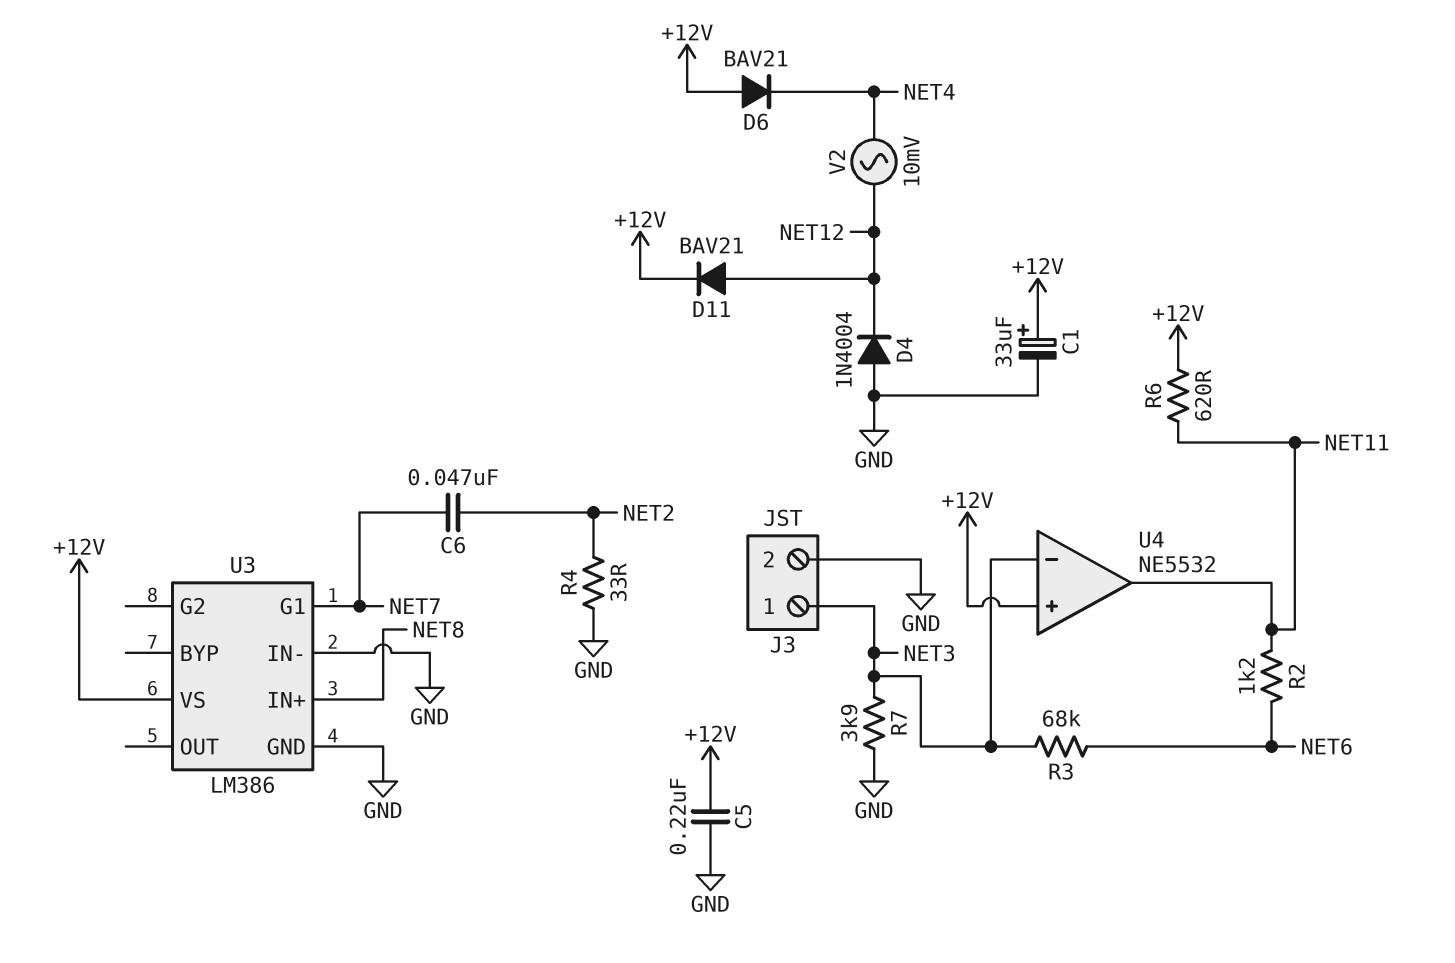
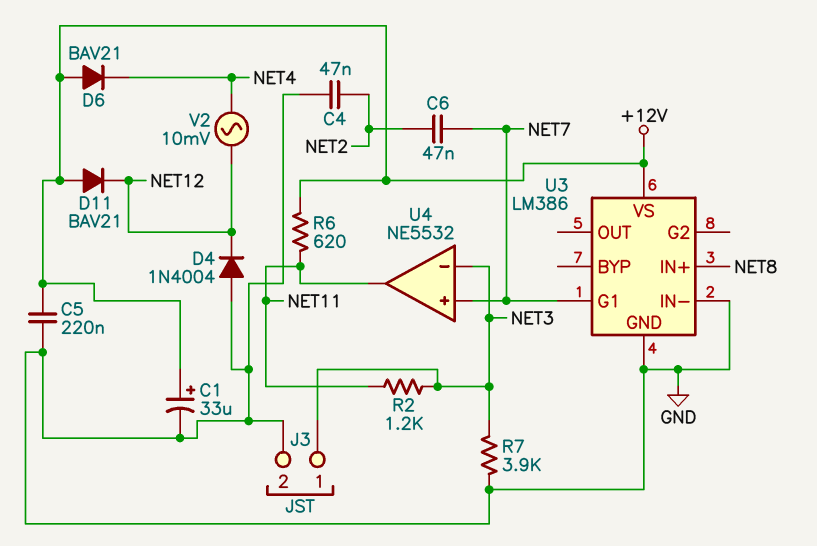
C4: none -> 47nF (GND, NET2)
D11: diode BAV21 (A NET12, K +12V) -> diode BAV21 (A +12V, K NET12)
R2: 1.2k (NET6, NET11) -> 1.2k (NET3, NET11)
R3: 68k (NET3, NET6) -> none
R4: 33 (GND, NET2) -> none
U4 pin in+: +12V -> NET7

